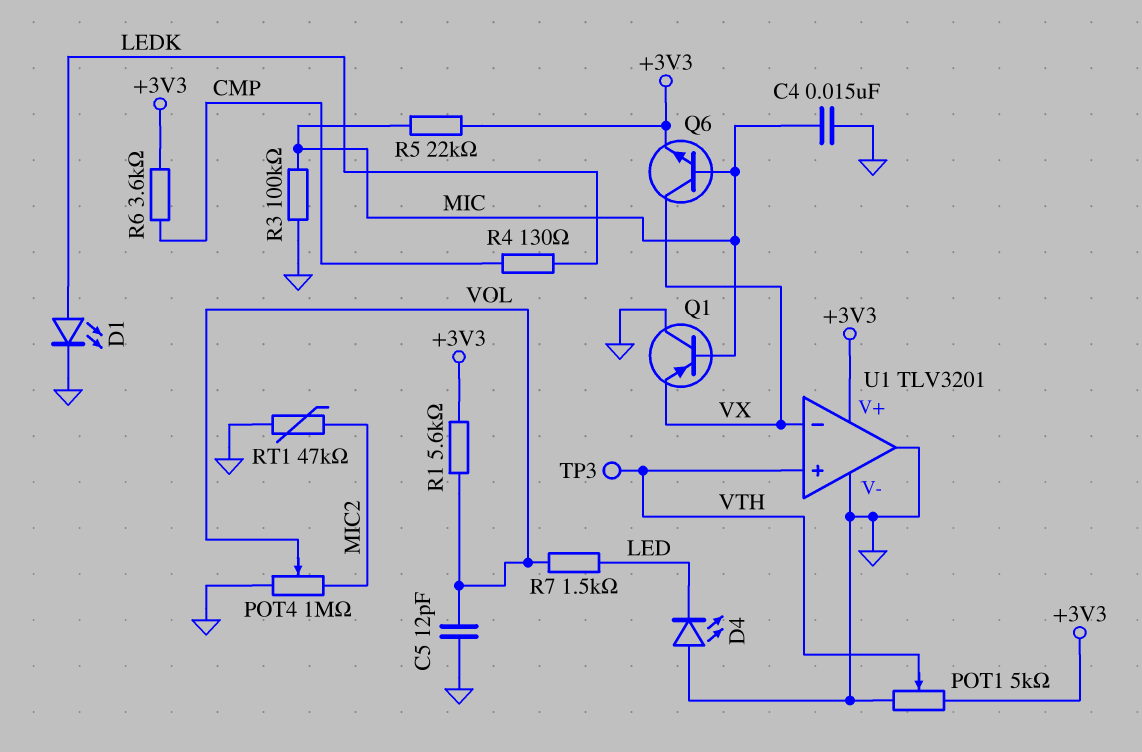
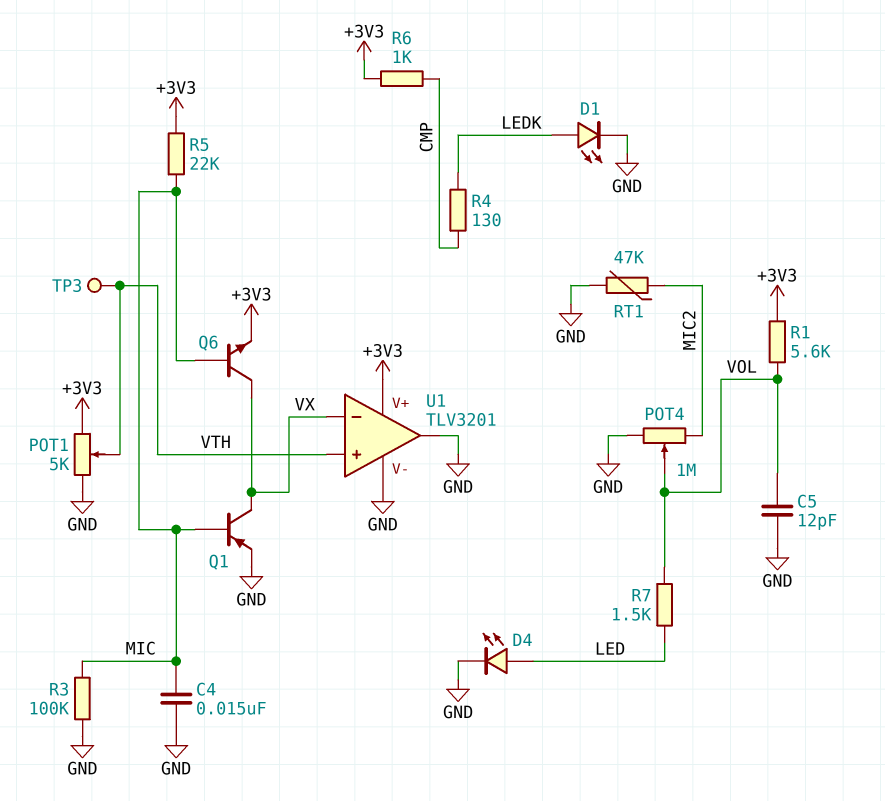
D4: LED (A GND, K LED) -> LED (A LED, K GND)
Q1: PNP (B MIC, C GND, E VX) -> PNP (B MIC, C VX, E GND)
R6: 3.6k (+3V3, CMP) -> 1k (+3V3, CMP)

